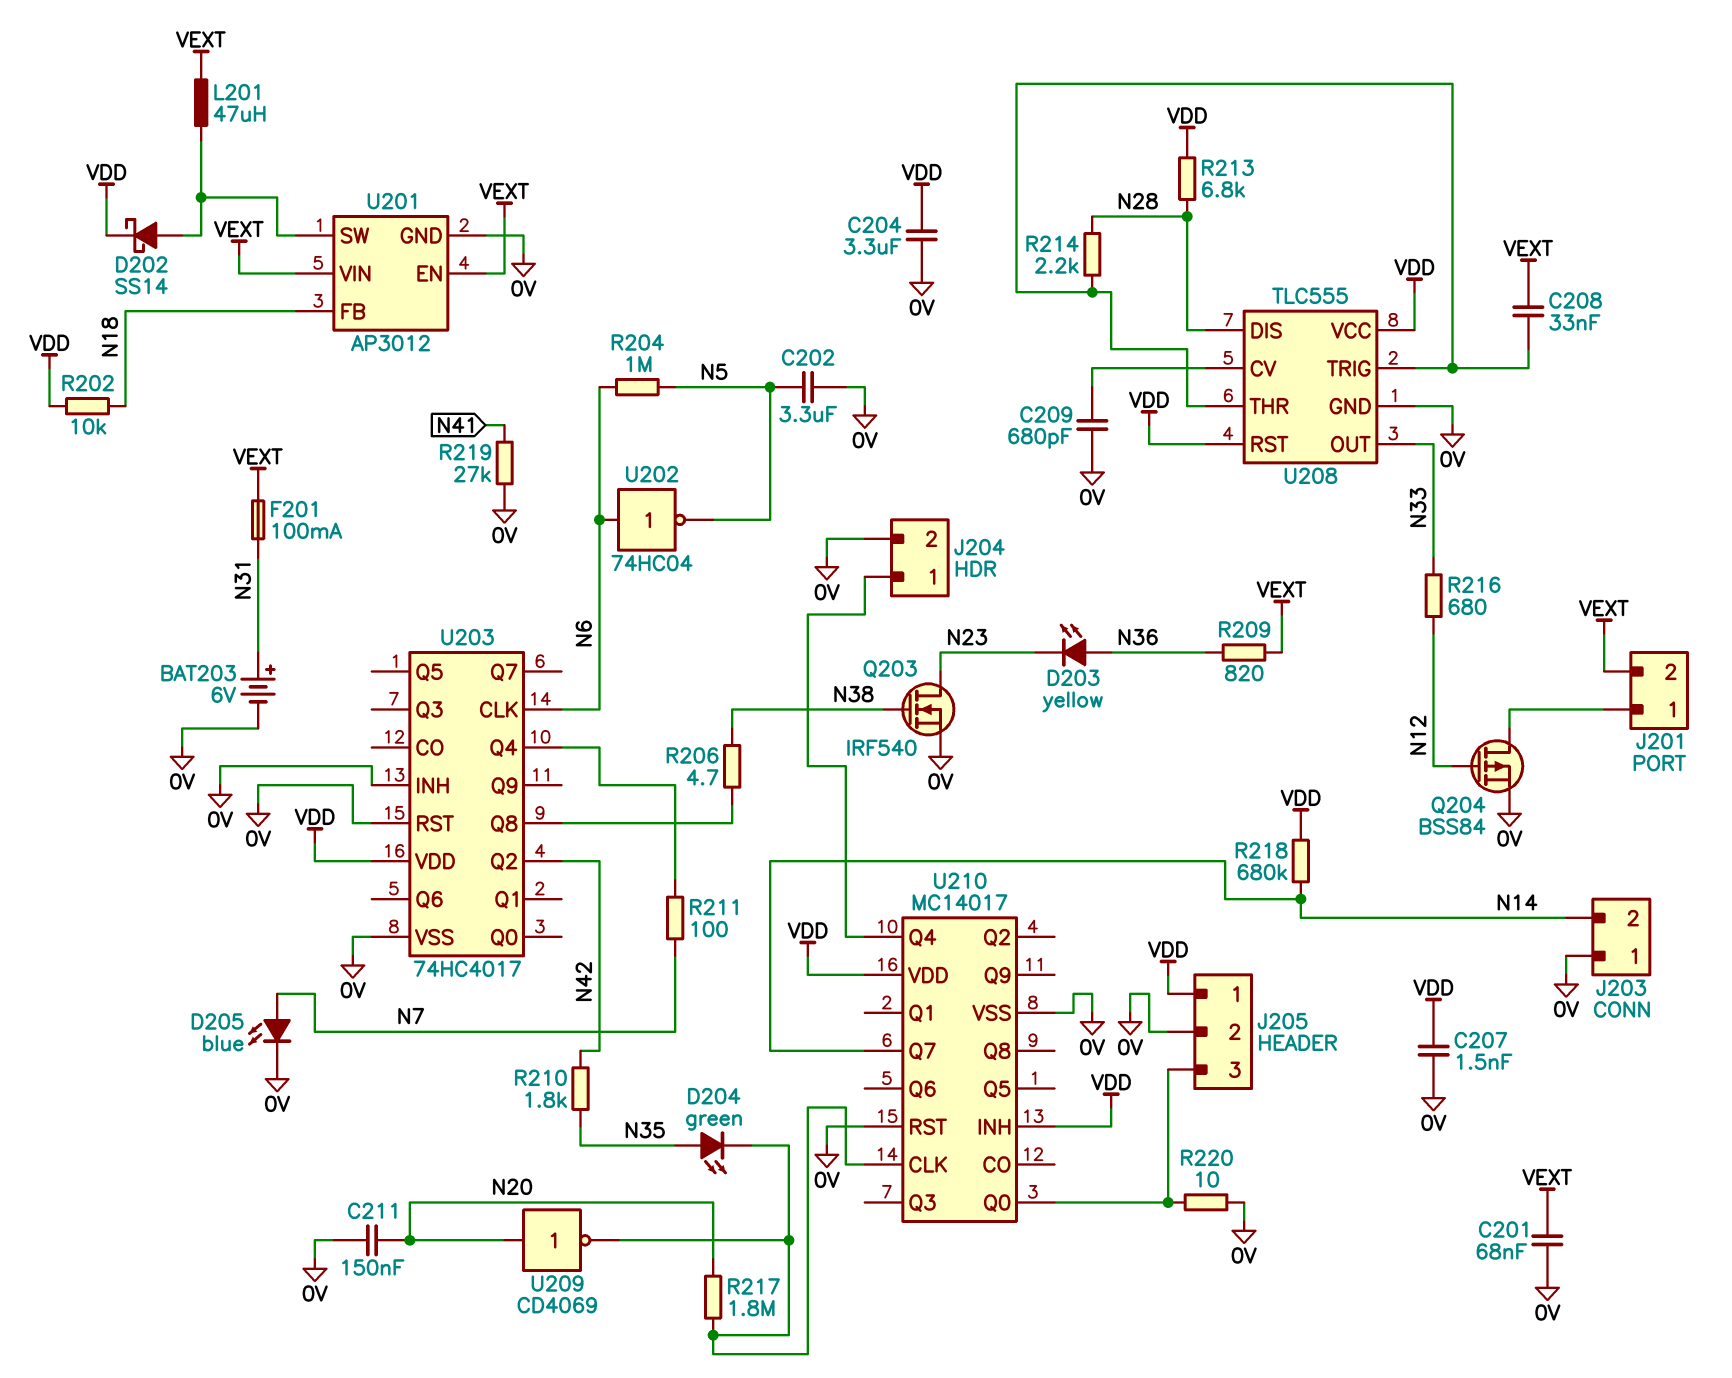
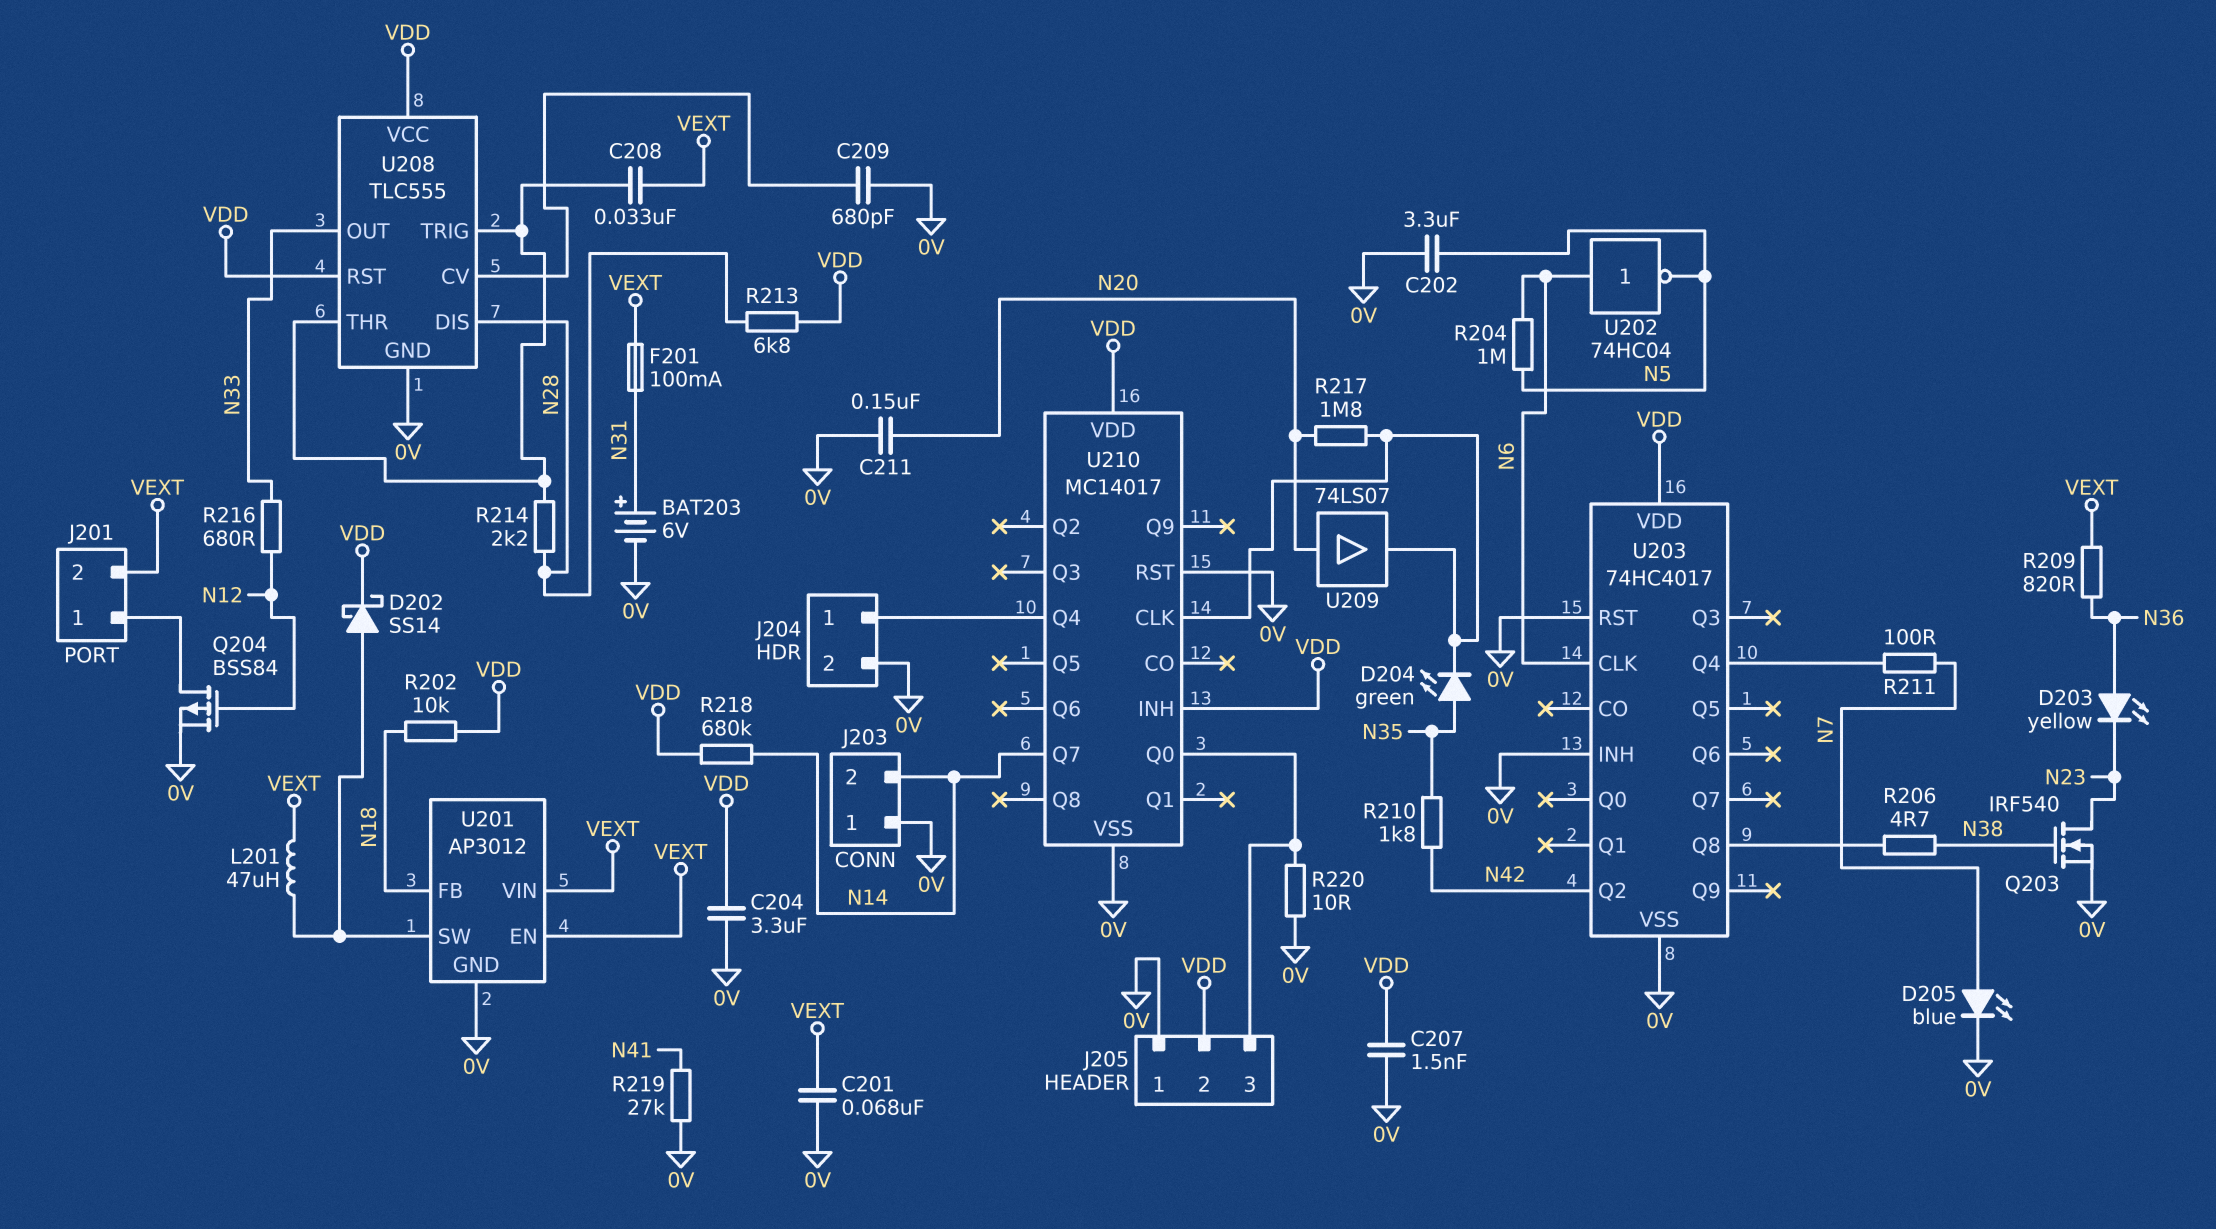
J205 pin 1: VDD -> 0V
J205 pin 2: 0V -> VDD
U209: NOT CD4069 (in N20, out U210/CLK) -> buffer 74LS07 (in N20, out U210/CLK)

